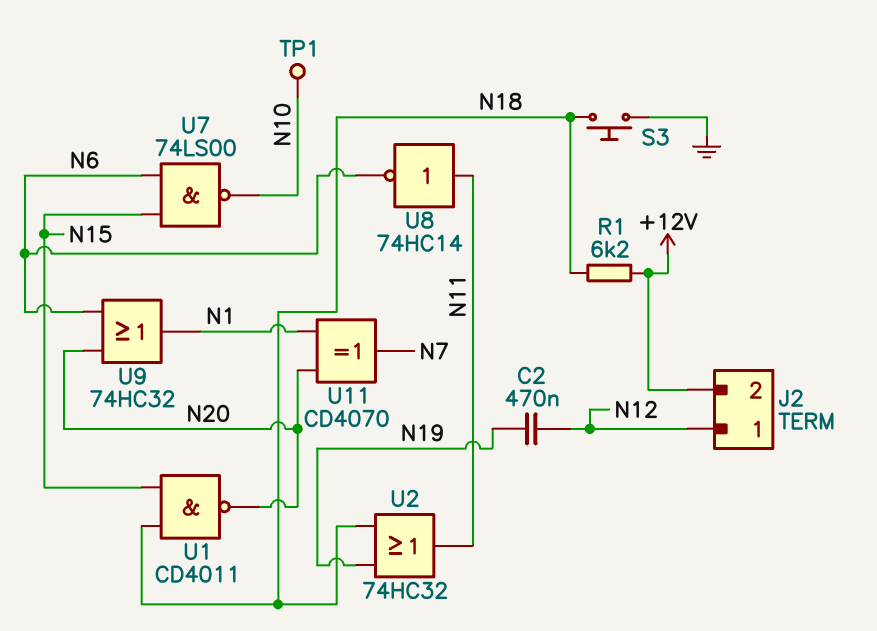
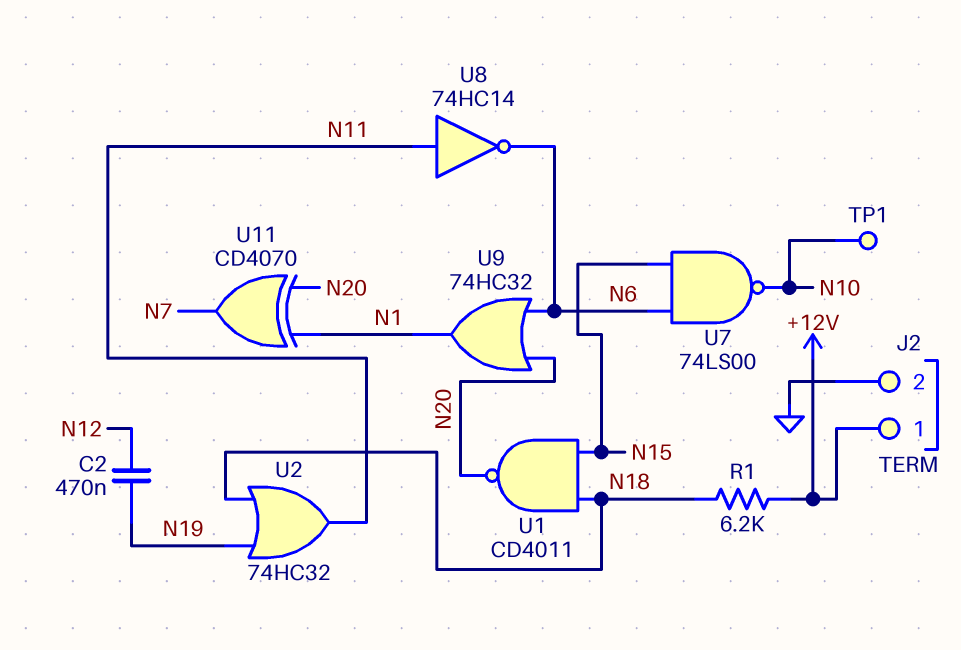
J2 pin 1: N12 -> +12V
J2 pin 2: +12V -> GND
S3: button (GND, N18) -> none

